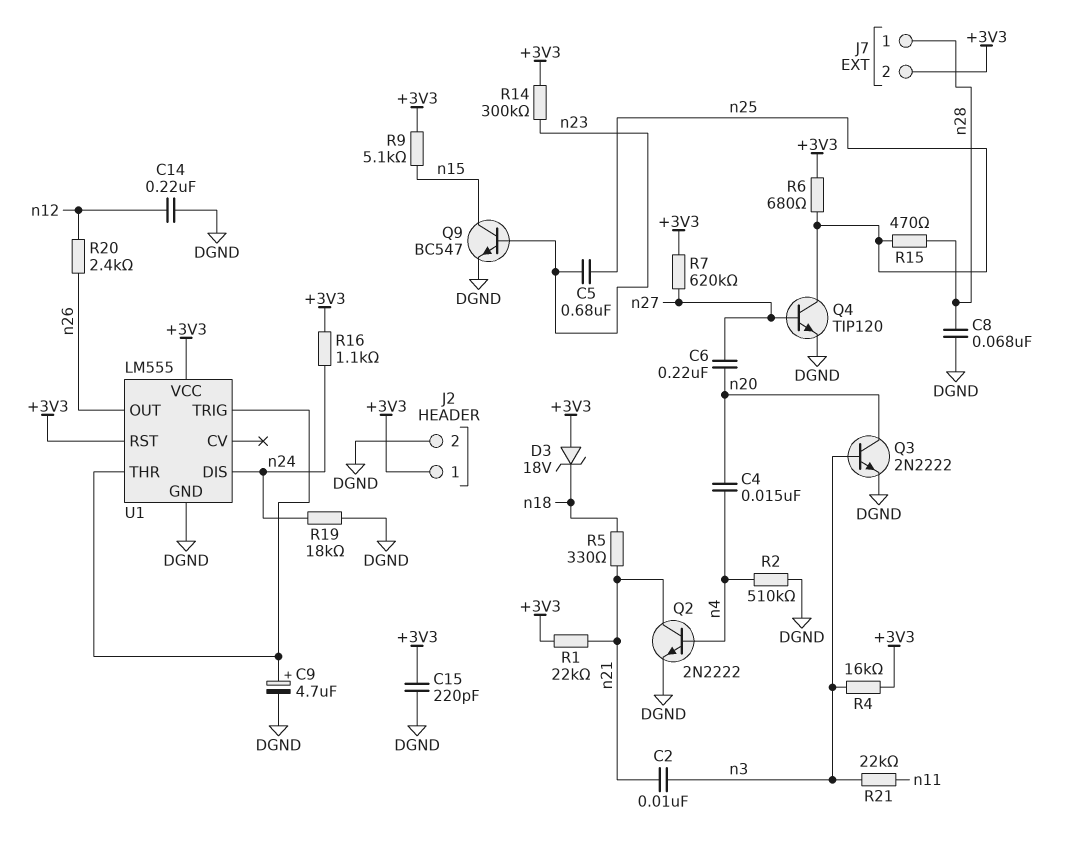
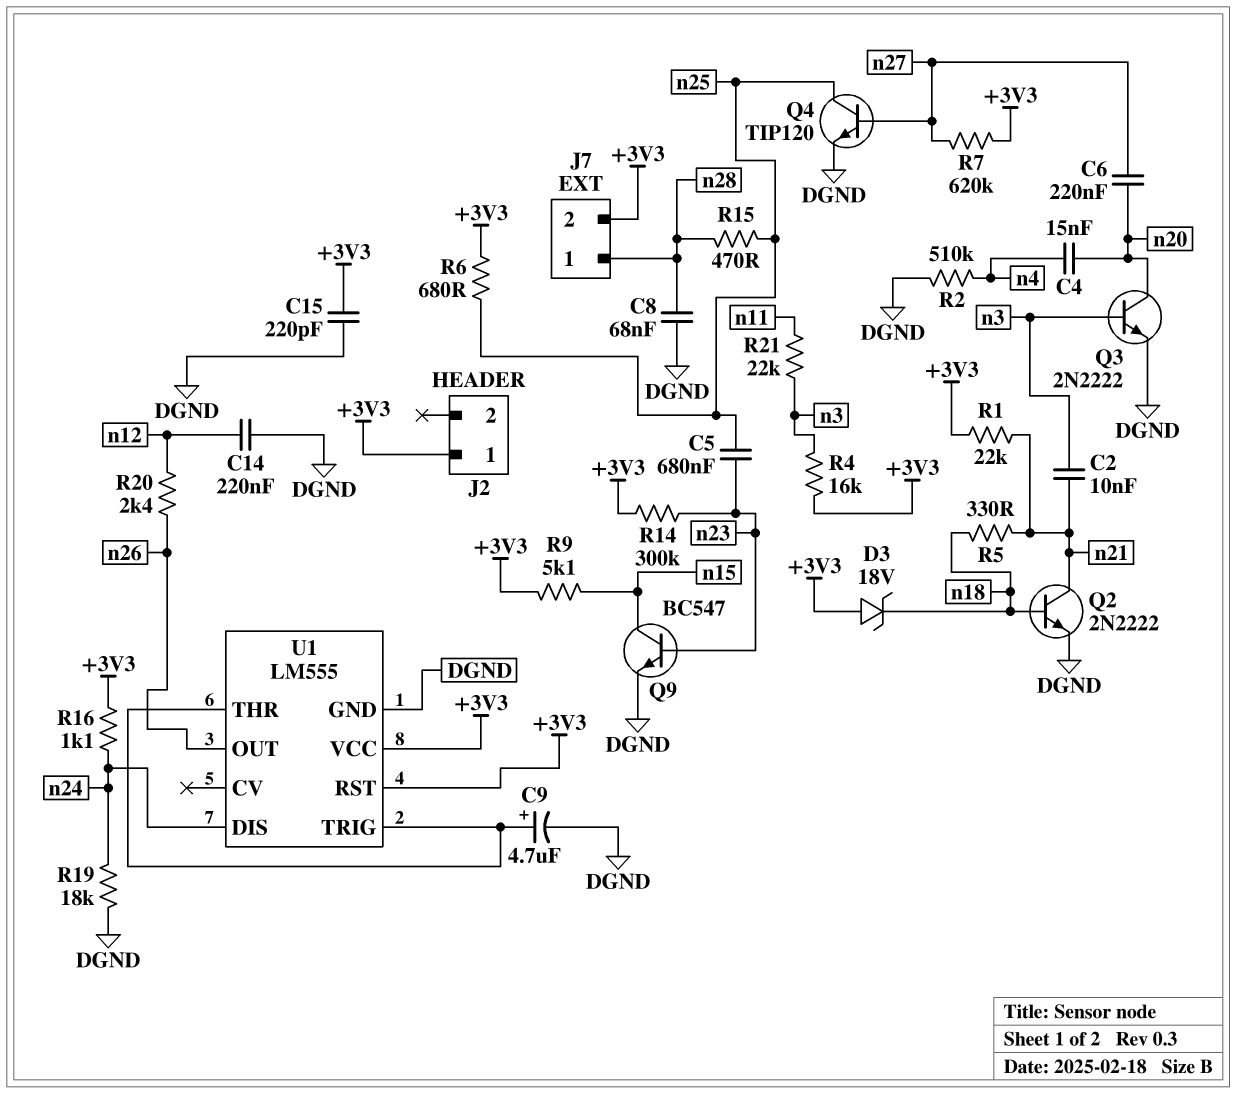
J2 pin 2: DGND -> none
Q2: NPN 2N2222 (B n4, C n21, E DGND) -> NPN 2N2222 (B n18, C n21, E DGND)

